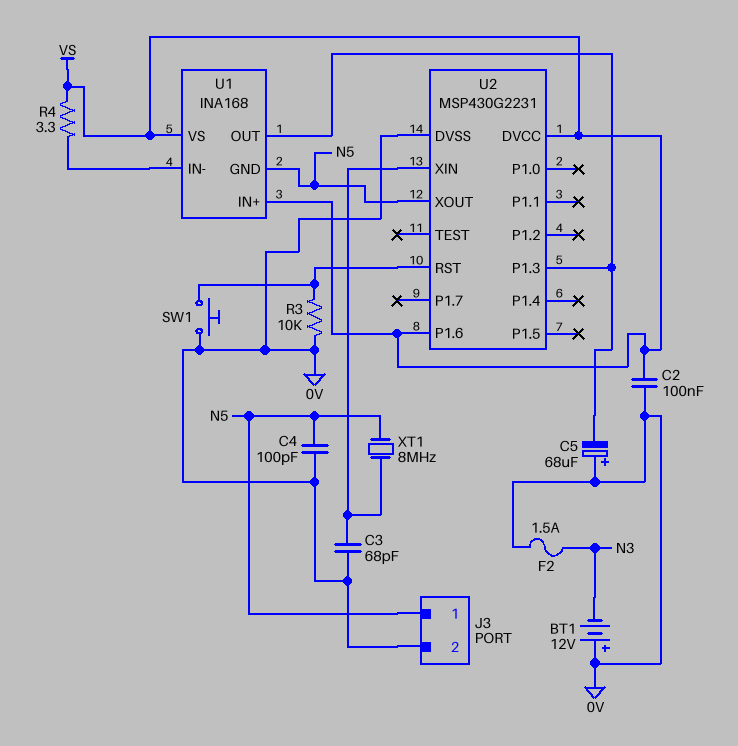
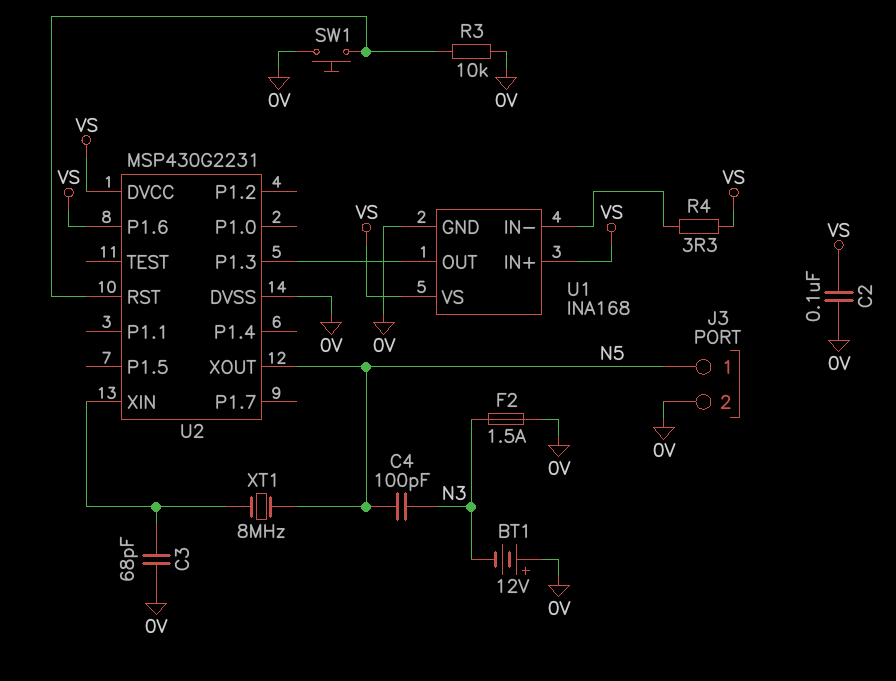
C4: 100pF (0V, N5) -> 100pF (N3, N5)
C5: 68uF (plus 0V, minus U1/OUT) -> none
U1 pin GND: N5 -> 0V

